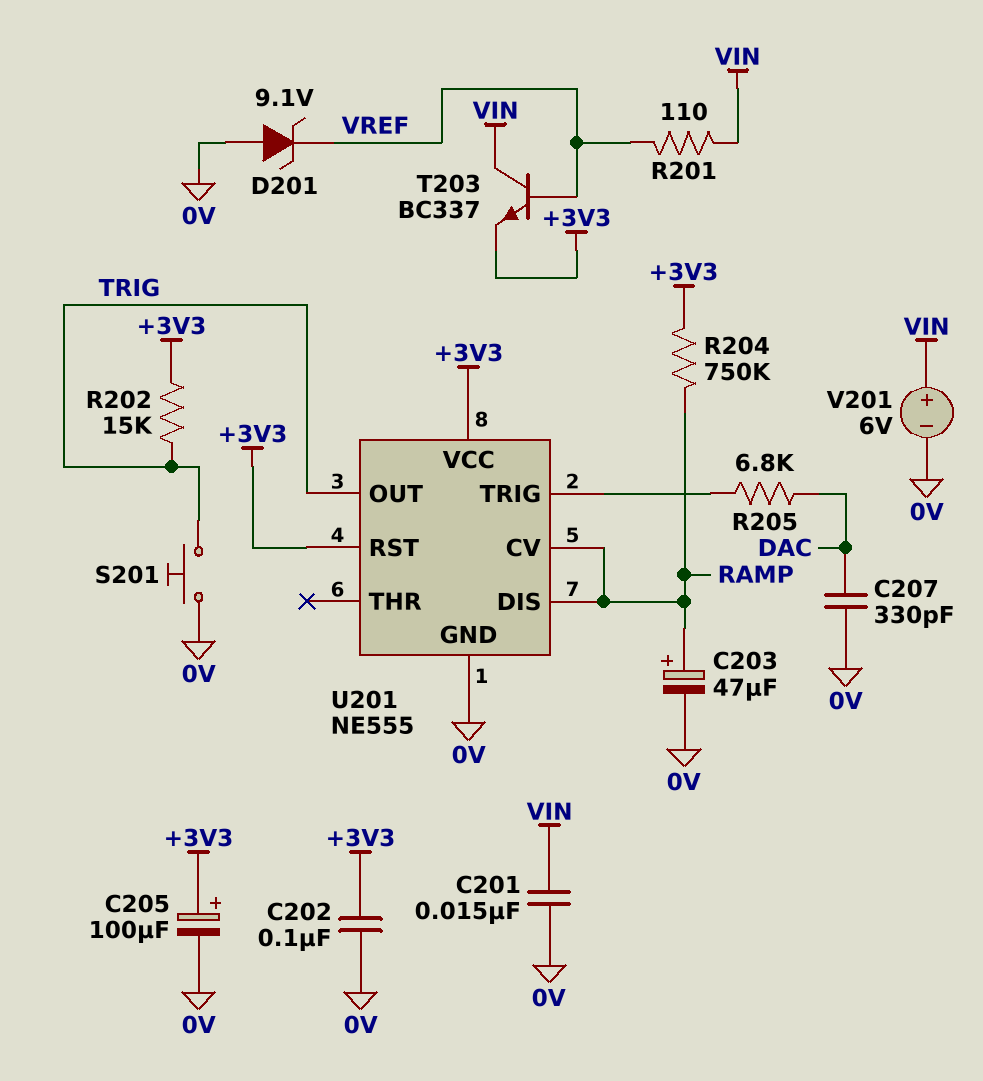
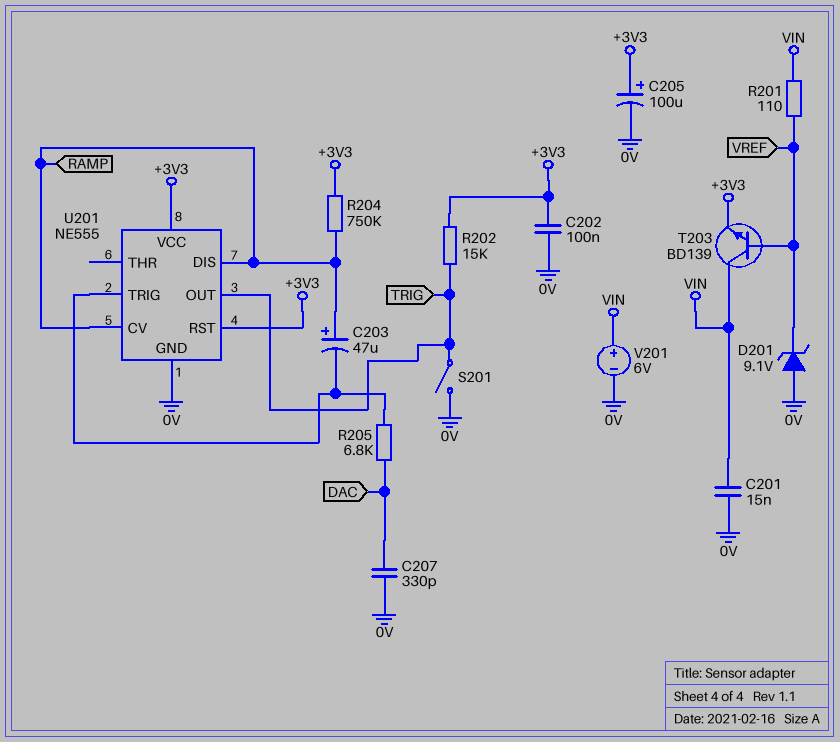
C203: 47uF (plus RAMP, minus 0V) -> 47uF (plus RAMP, minus U201/TRIG)
S201: button (0V, TRIG) -> switch (0V, TRIG)
T203: NPN BC337 (B VREF, C VIN, E +3V3) -> NPN BD139 (B VREF, C VIN, E +3V3)

